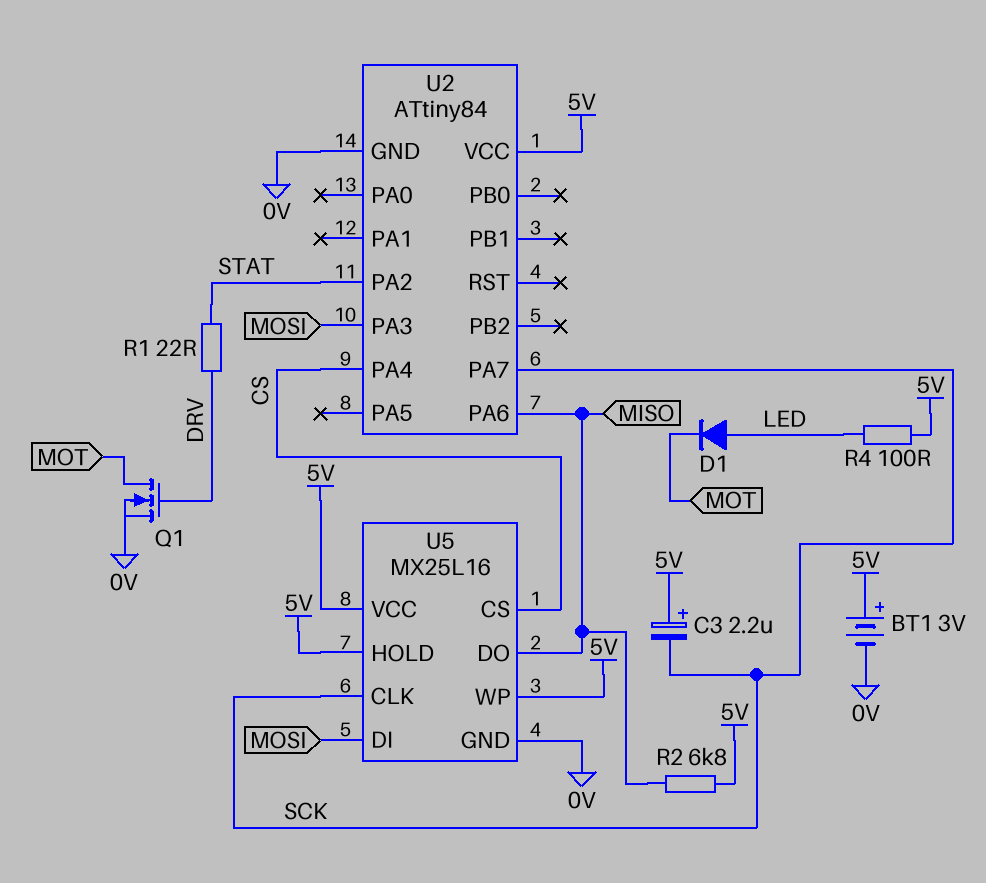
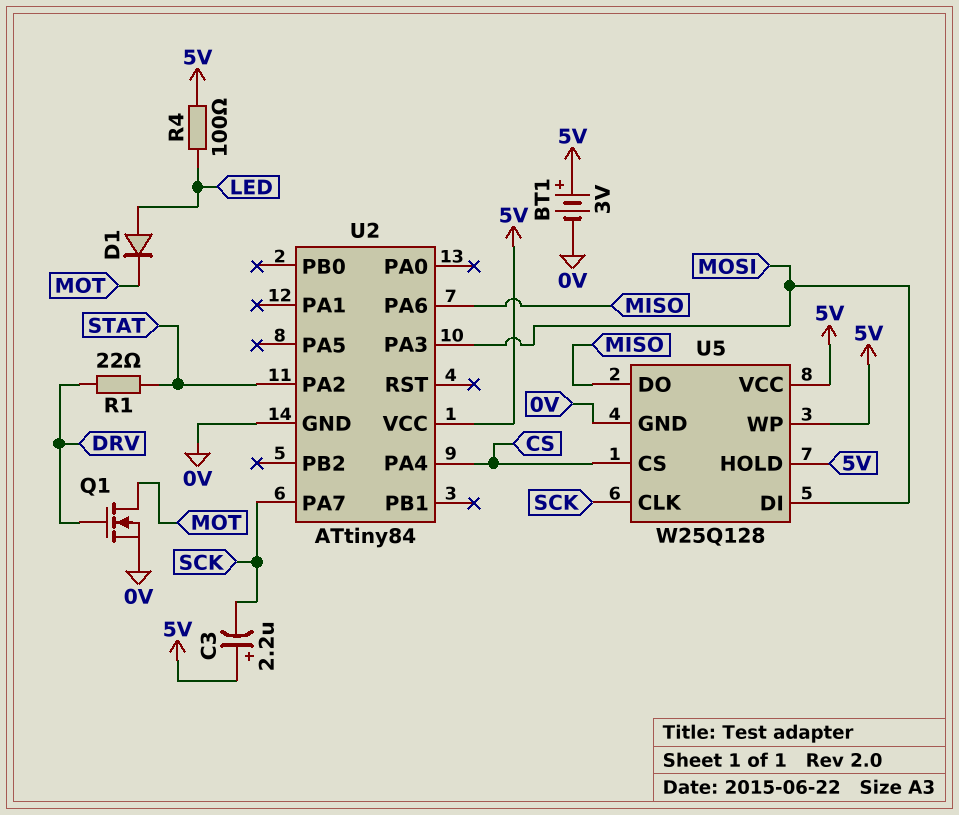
R2: 6.8k (5V, MISO) -> none
U5: MX25L16 -> W25Q128

